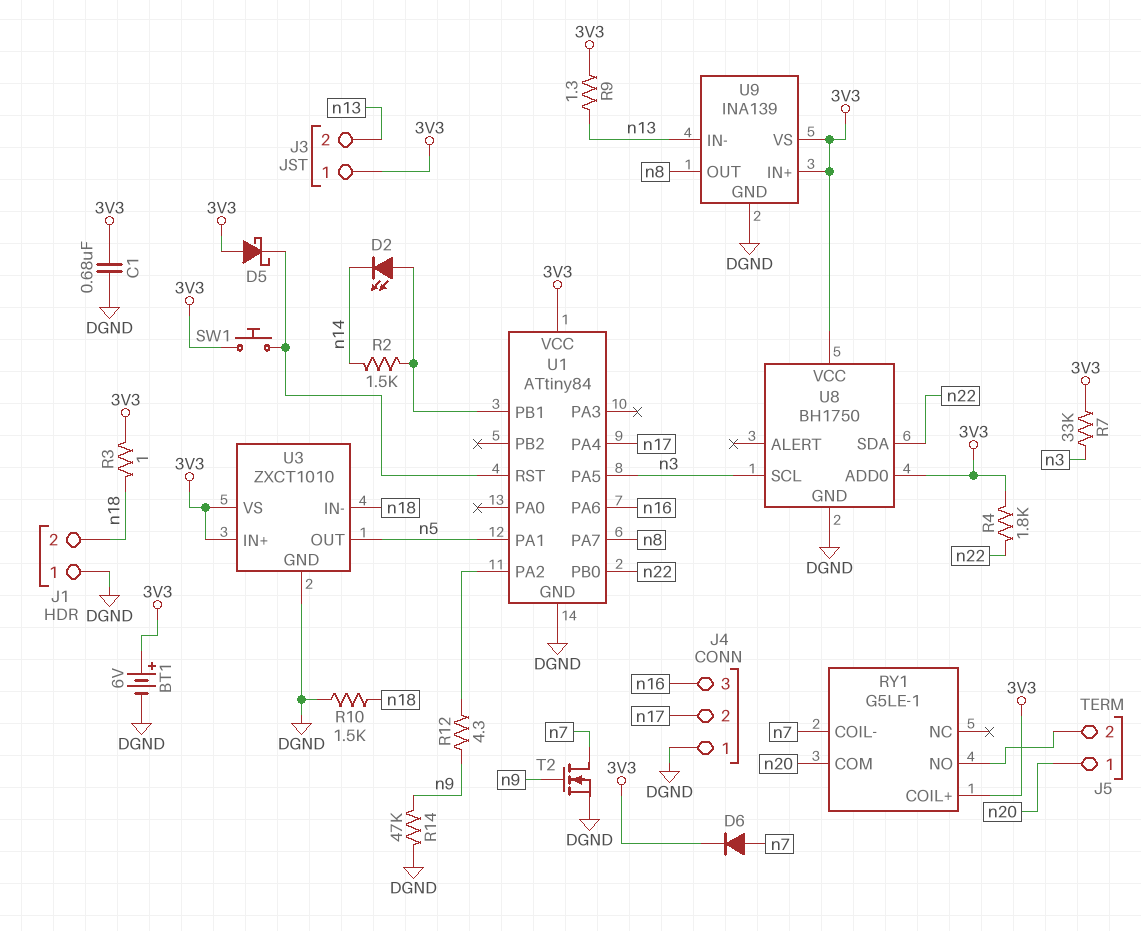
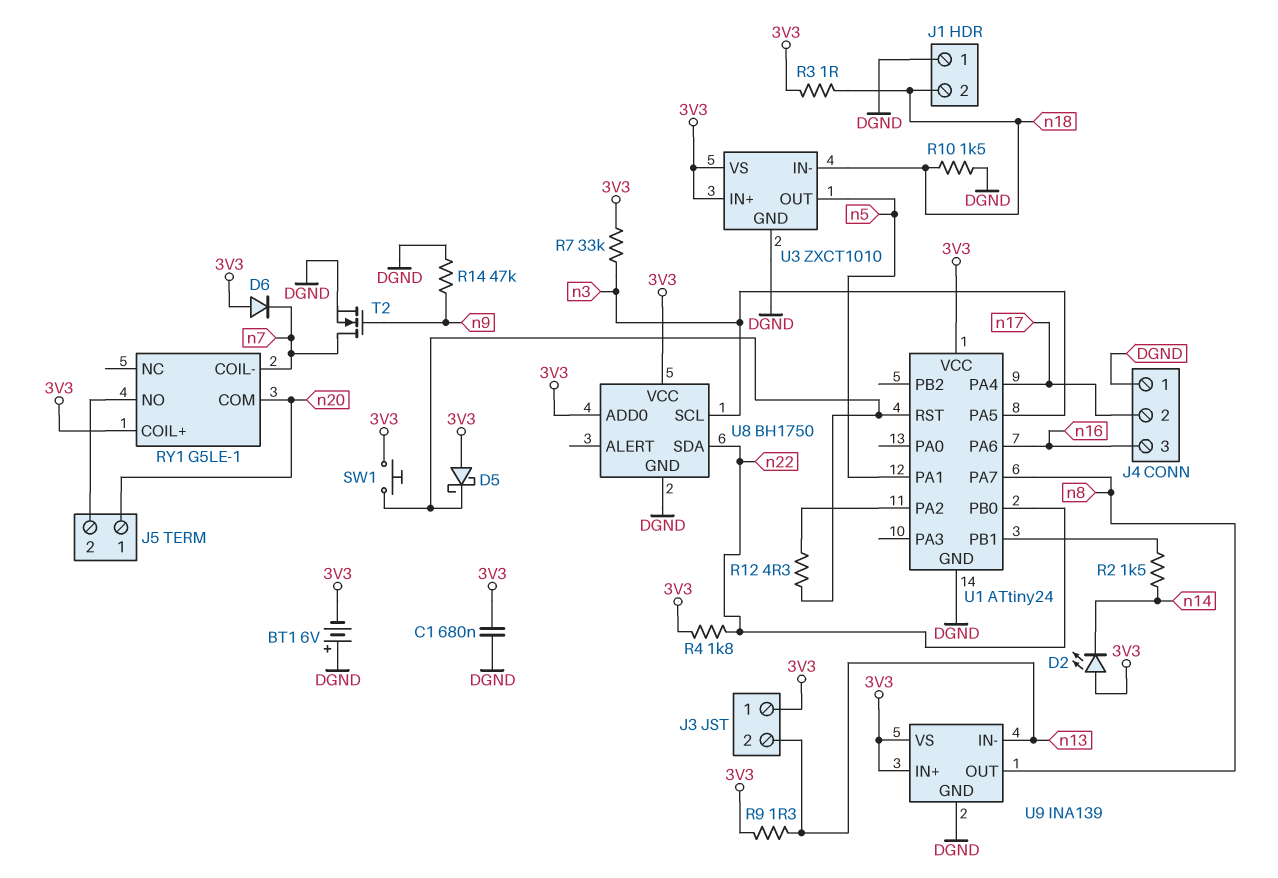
BT1: 6V (plus 3V3, minus DGND) -> 6V (plus DGND, minus 3V3)
D2: LED (A U1/PB1, K n14) -> LED (A 3V3, K n14)
D6: diode (A n7, K 3V3) -> diode (A 3V3, K n7)
R12: 4.3 (U1/PA2, n9) -> 4.3 (U1/PA2, U1/RST)
U1: ATtiny84 -> ATtiny24

